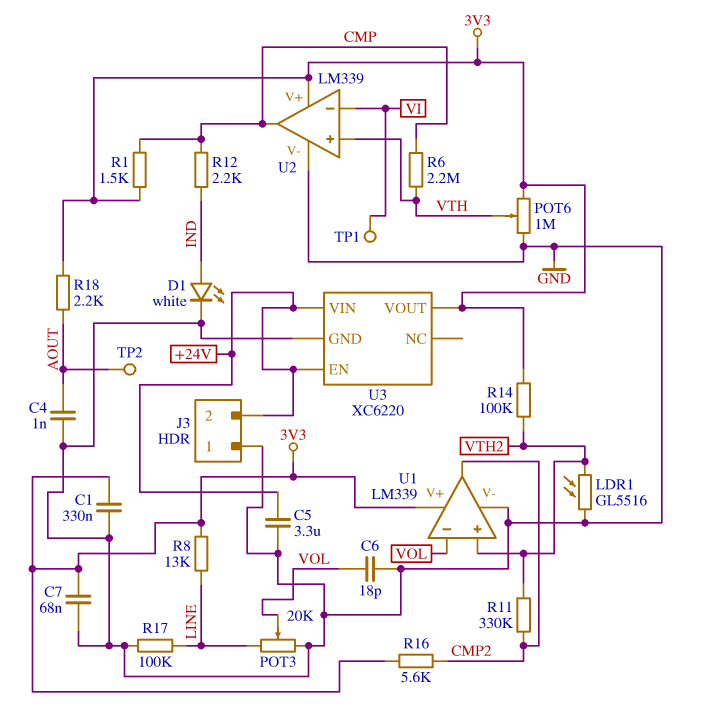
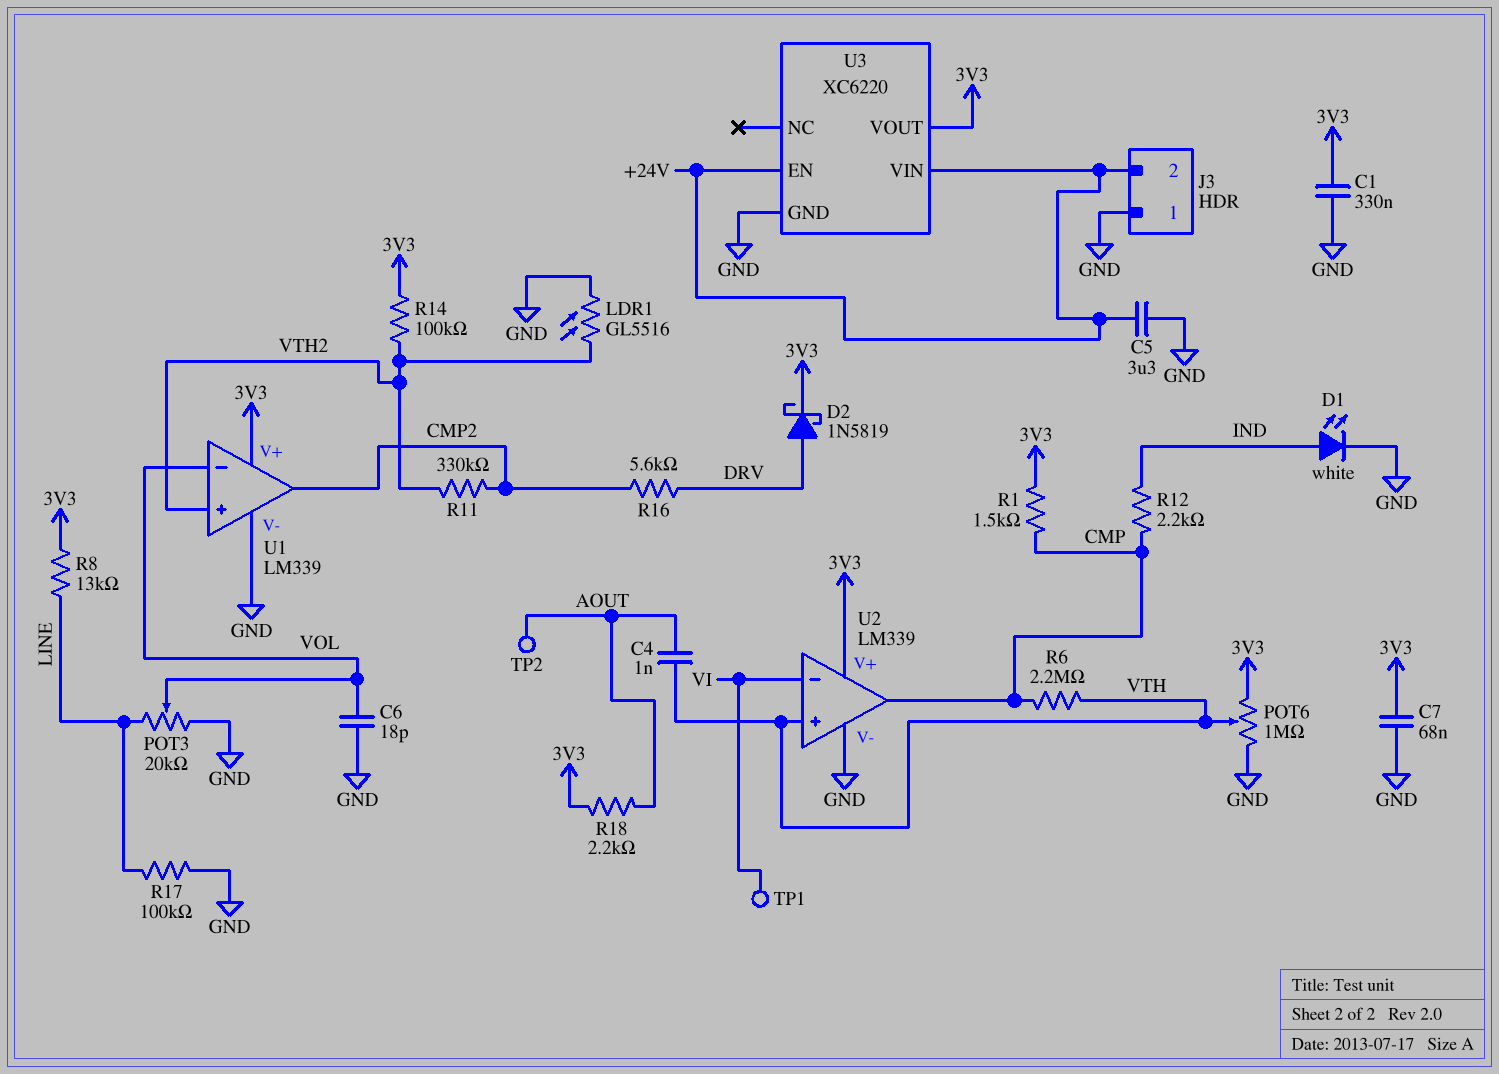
C4: 1nF (AOUT, GND) -> 1nF (AOUT, VTH)
D2: none -> schottky 1N5819 (A DRV, K 3V3)
R16: 5.6k (3V3, CMP2) -> 5.6k (CMP2, DRV)

